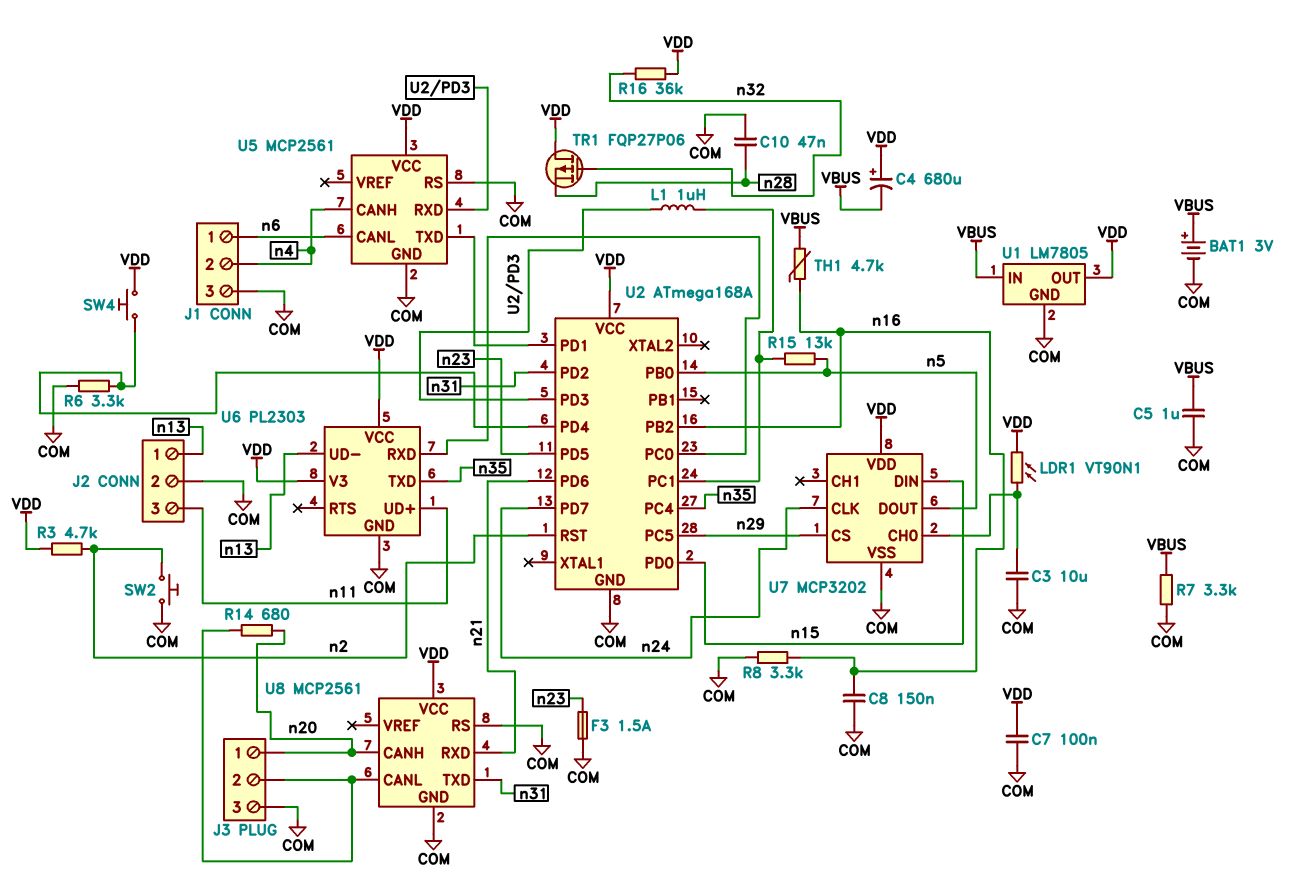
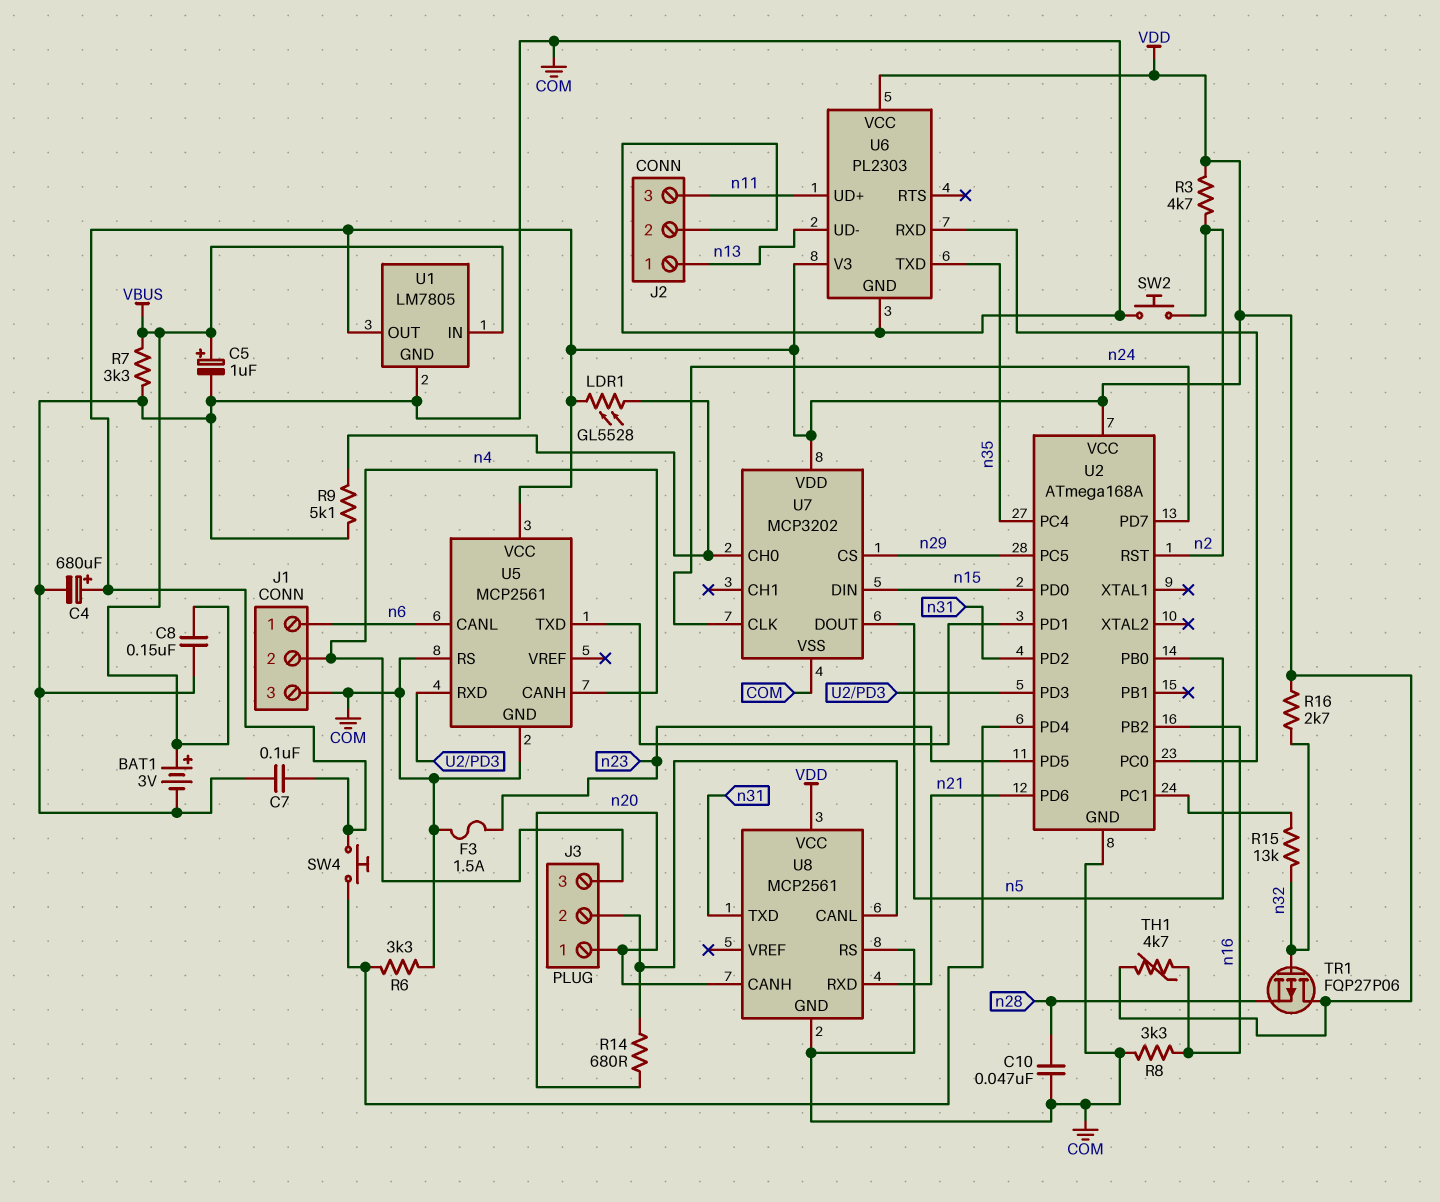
C3: 10uF (COM, U7/CH0) -> none
C4: 680uF (plus VDD, minus VBUS) -> 680uF (plus VDD, minus COM)
C5: 1uF (COM, VBUS) -> 1uF (plus VBUS, minus COM)
C8: 150nF (COM, n16) -> 150nF (COM, VBUS)
J3 pin 3: COM -> n4
L1: 1uH (U2/PC1, U2/PD3) -> none
LDR1: VT90N1 (U7/CH0, VDD) -> GL5528 (U7/CH0, VDD)
R9: none -> 5.1k (COM, U7/CH0)
R15: 13k (U2/PC1, n5) -> 13k (U2/PC1, n32)
R16: 36k (VDD, n32) -> 2.7k (VDD, n32)
TH1: 4.7k (VBUS, n16) -> 4.7k (VDD, n16)

